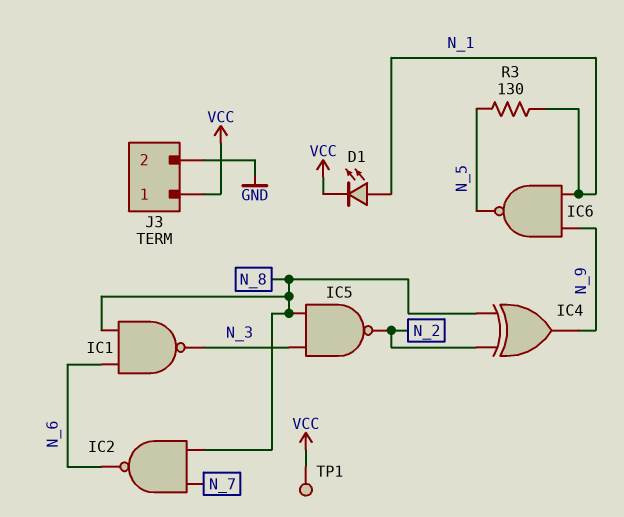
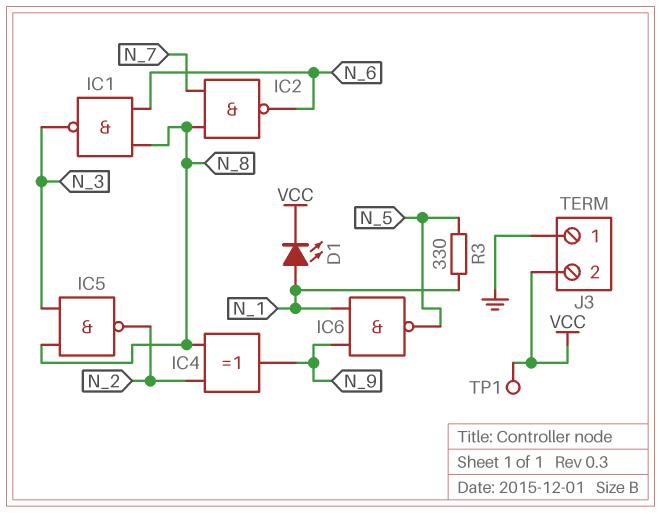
J3 pin 1: VCC -> GND
J3 pin 2: GND -> VCC
R3: 130 (N_1, N_5) -> 330 (N_1, N_5)

